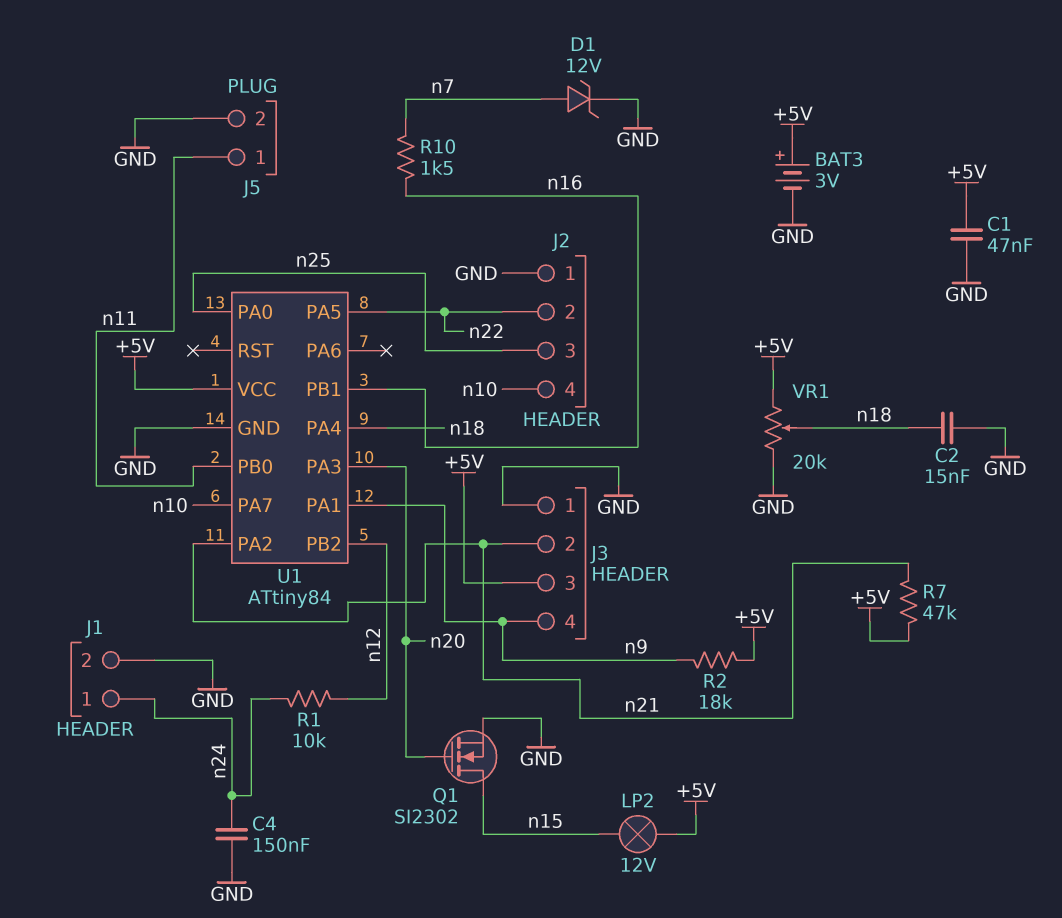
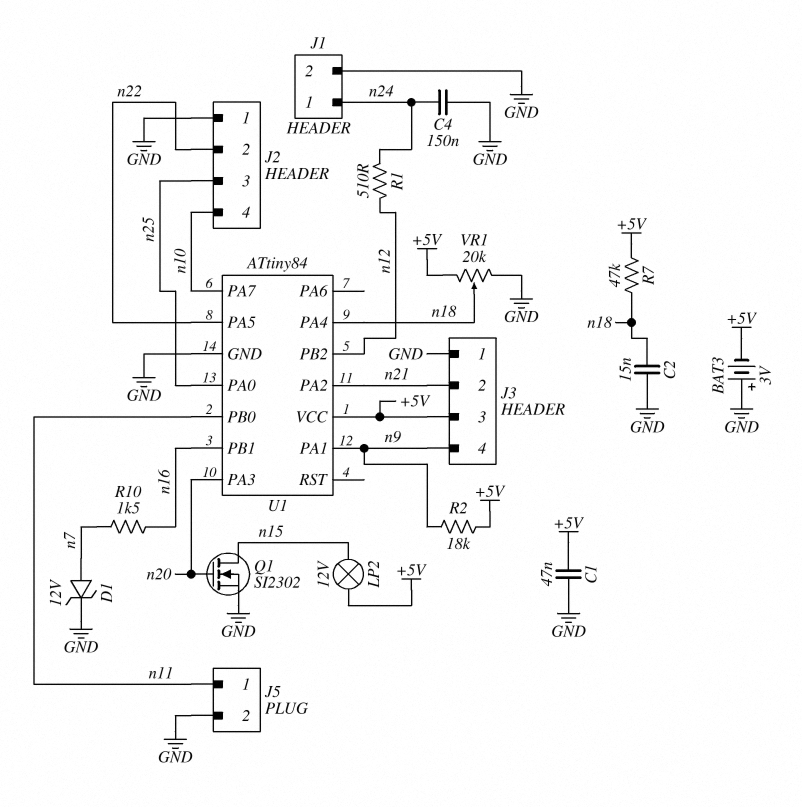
BAT3: 3V (plus +5V, minus GND) -> 3V (plus GND, minus +5V)
R1: 10k (n12, n24) -> 510 (n12, n24)
R7: 47k (+5V, n21) -> 47k (+5V, n18)

